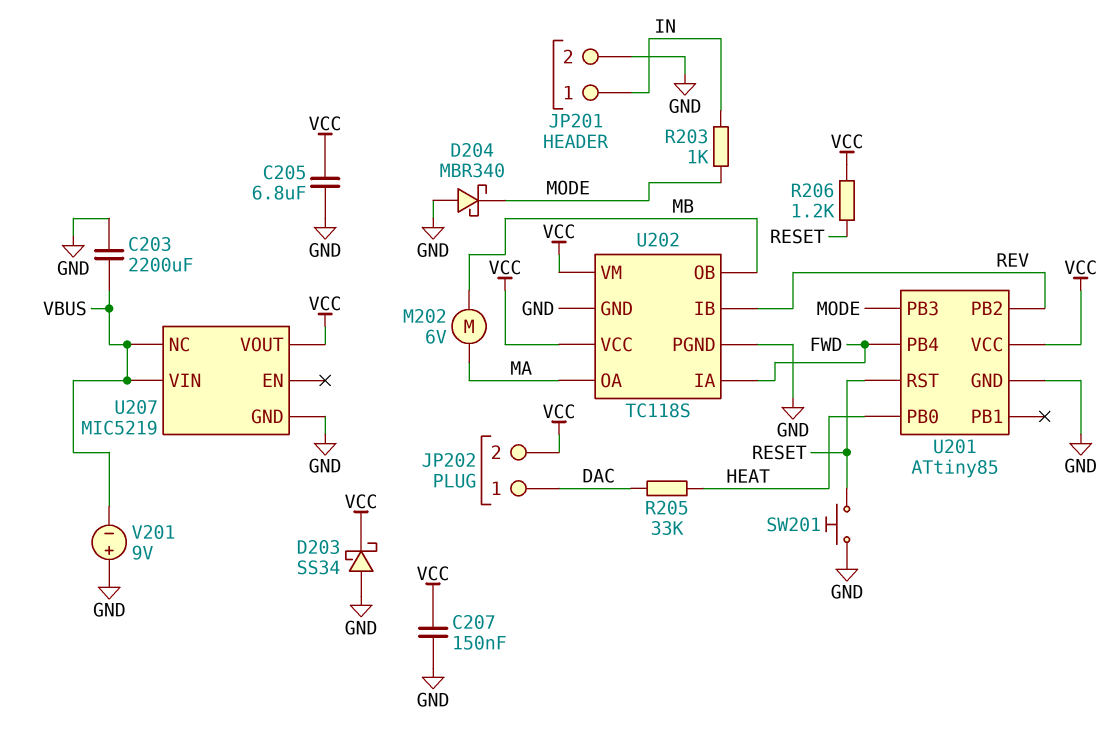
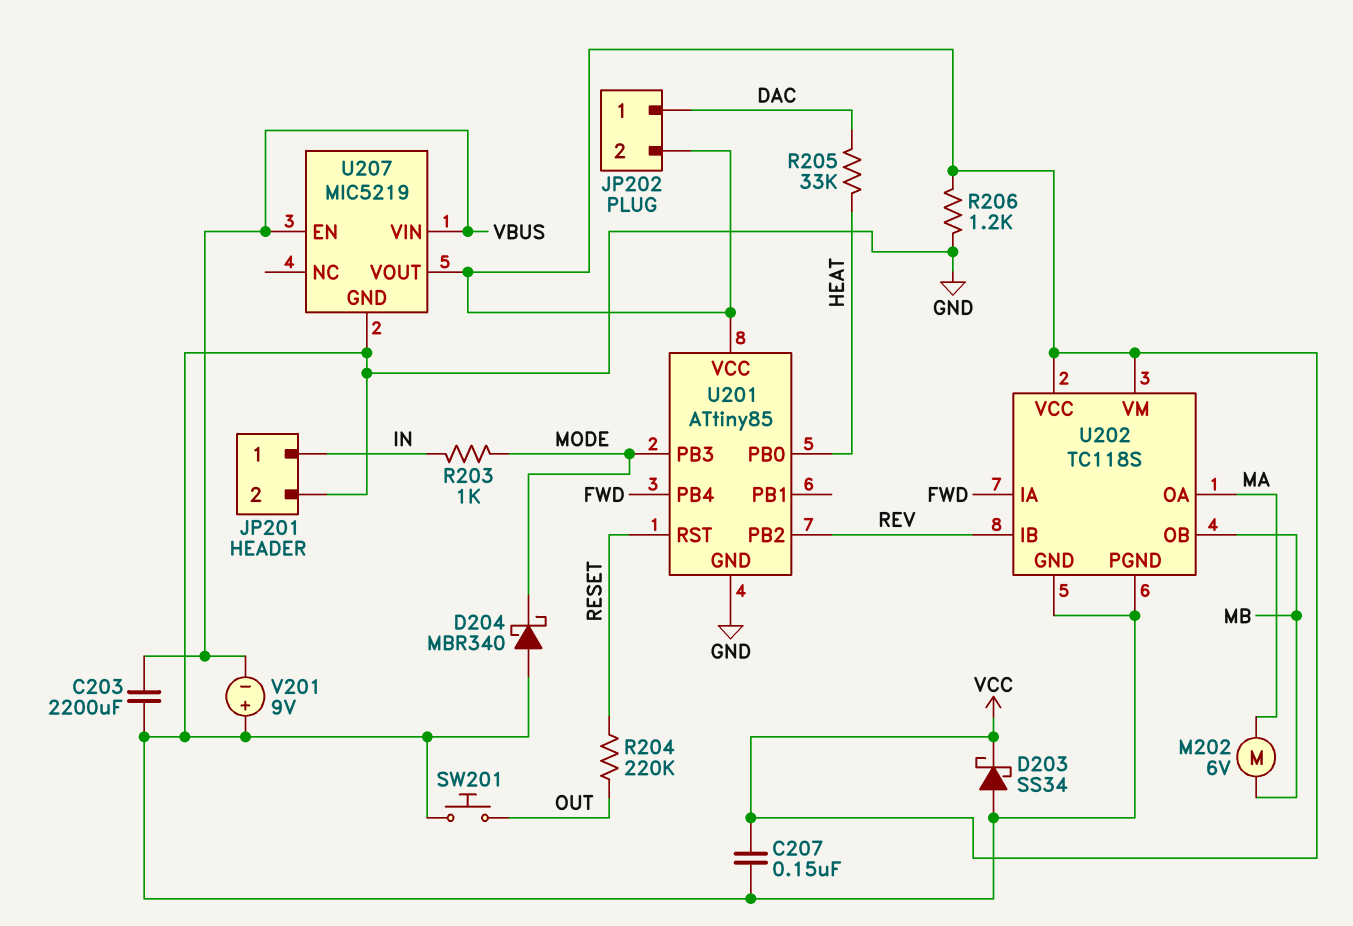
C205: 6.8uF (GND, VCC) -> none
R204: none -> 220k (OUT, RESET)
R206: 1.2k (RESET, VCC) -> 1.2k (GND, VCC)
SW201: button (GND, RESET) -> button (GND, OUT)
U207 pin EN: none -> VBUS
U207 pin NC: VBUS -> none

